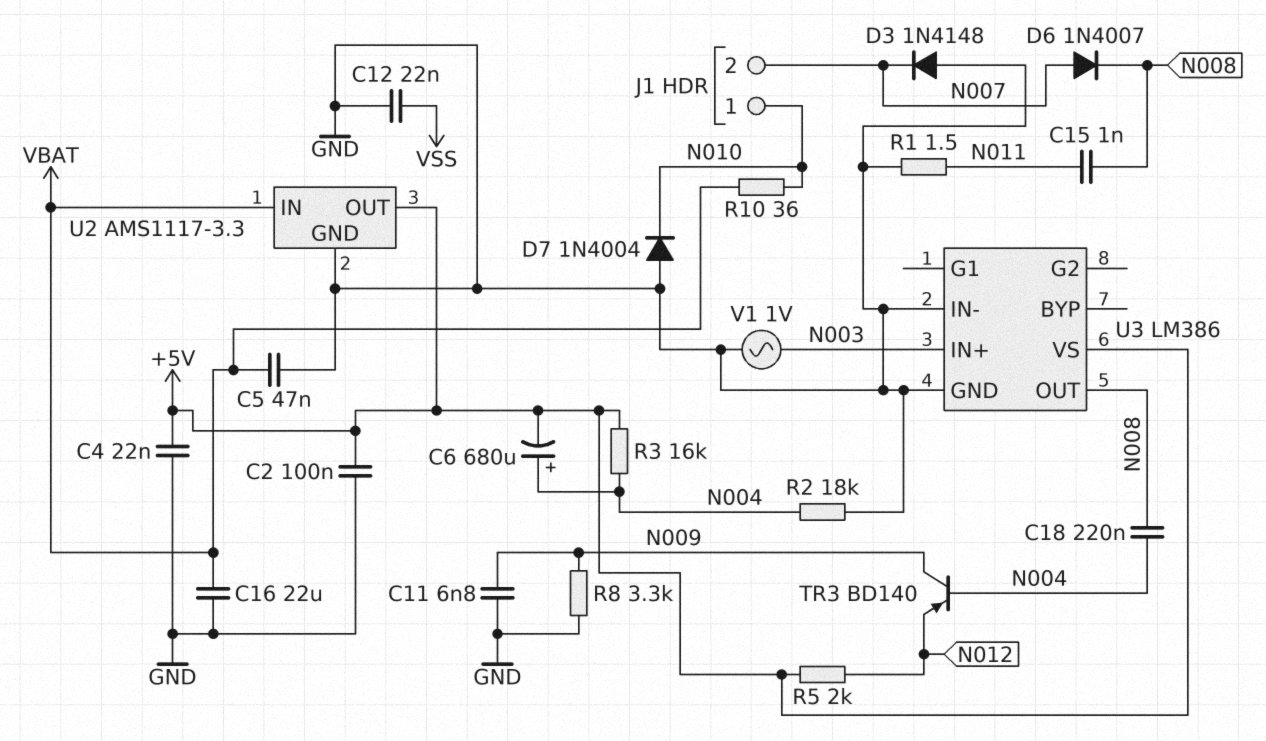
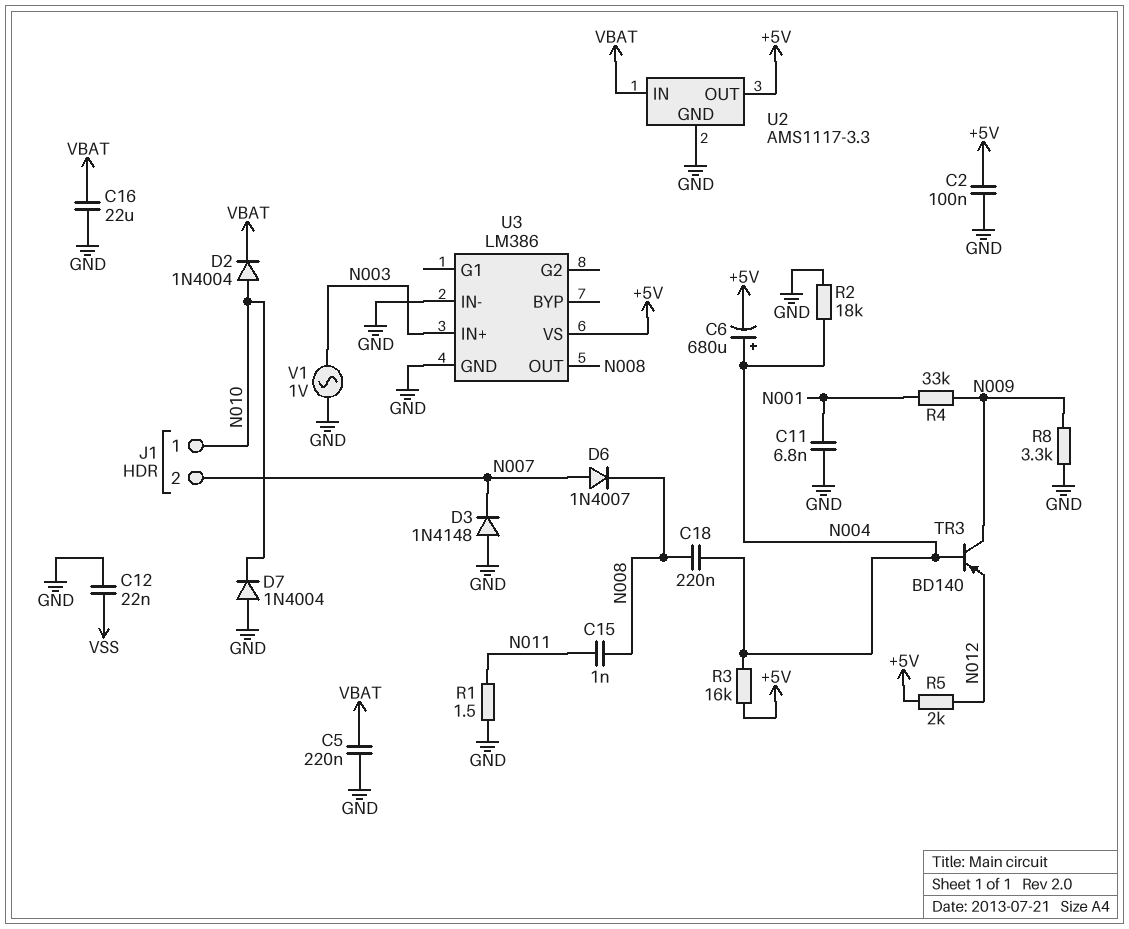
C4: 22nF (+5V, GND) -> none
C5: 47nF (GND, VBAT) -> 220nF (GND, VBAT)
C11: 6.8nF (GND, N009) -> 6.8nF (GND, N001)
D2: none -> diode 1N4004 (A N010, K VBAT)
R4: none -> 33k (N001, N009)
R10: 36 (N010, VBAT) -> none

